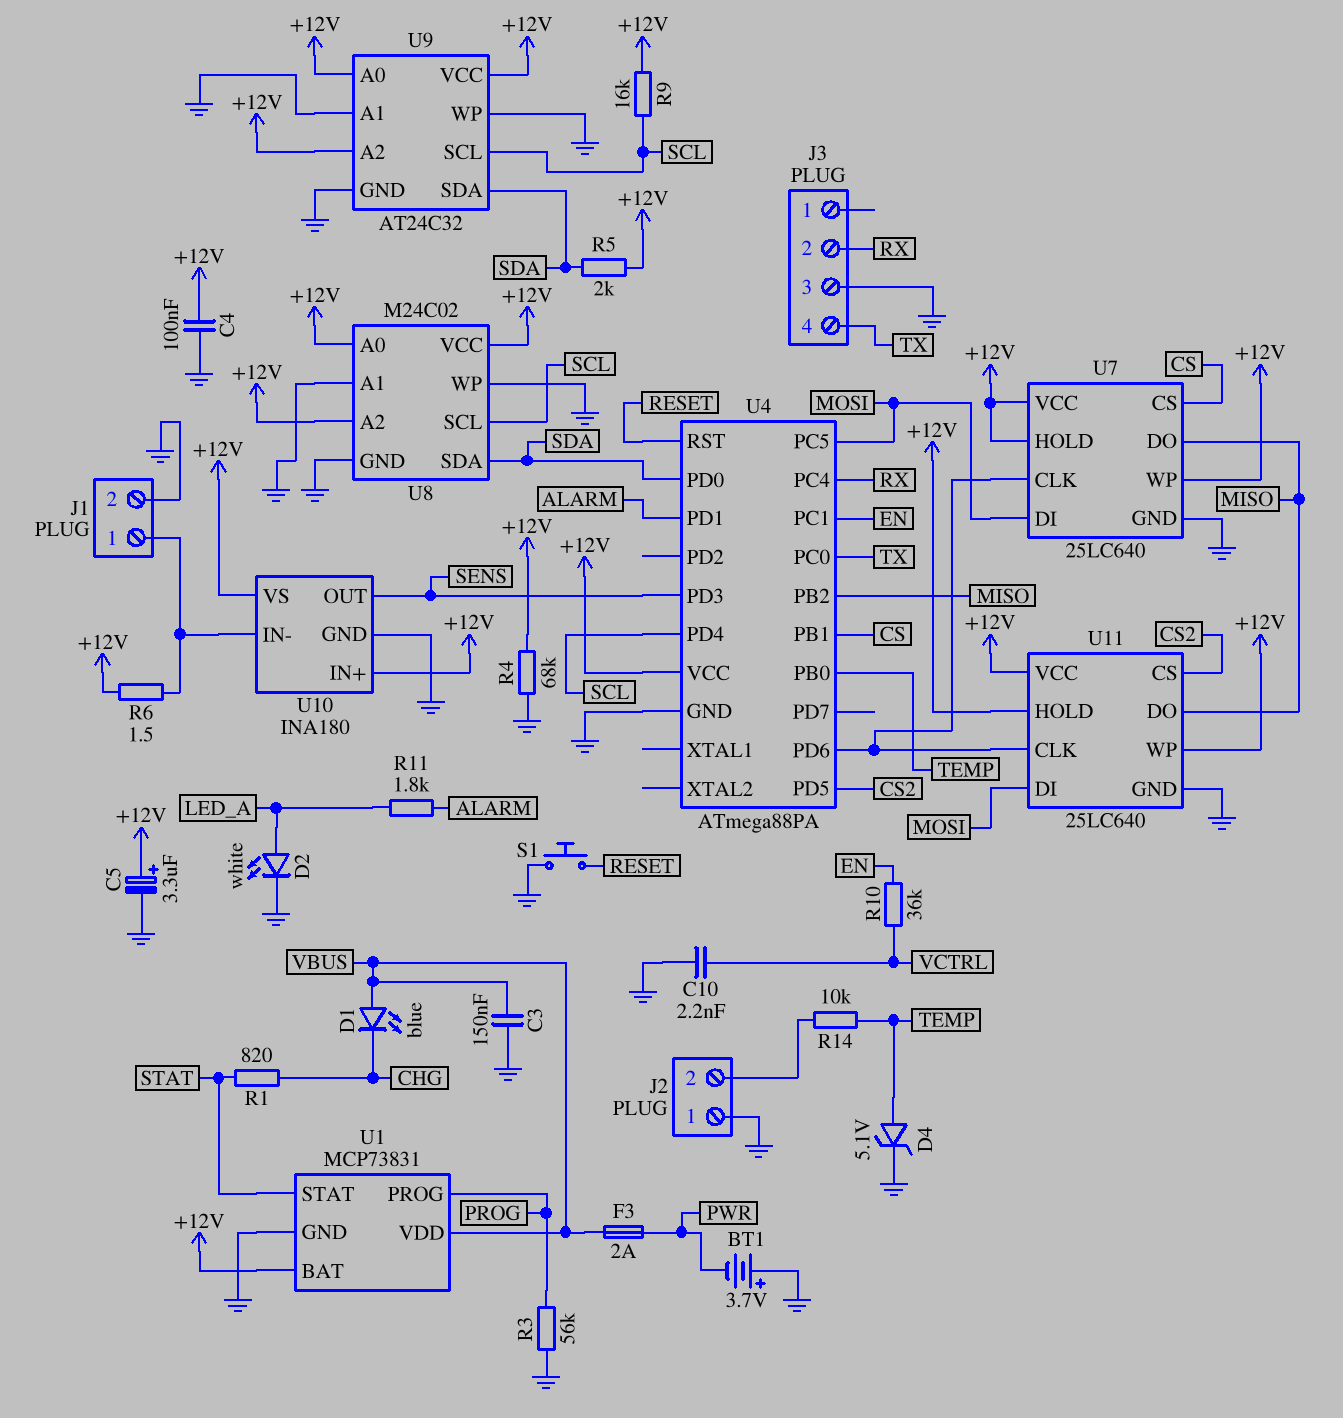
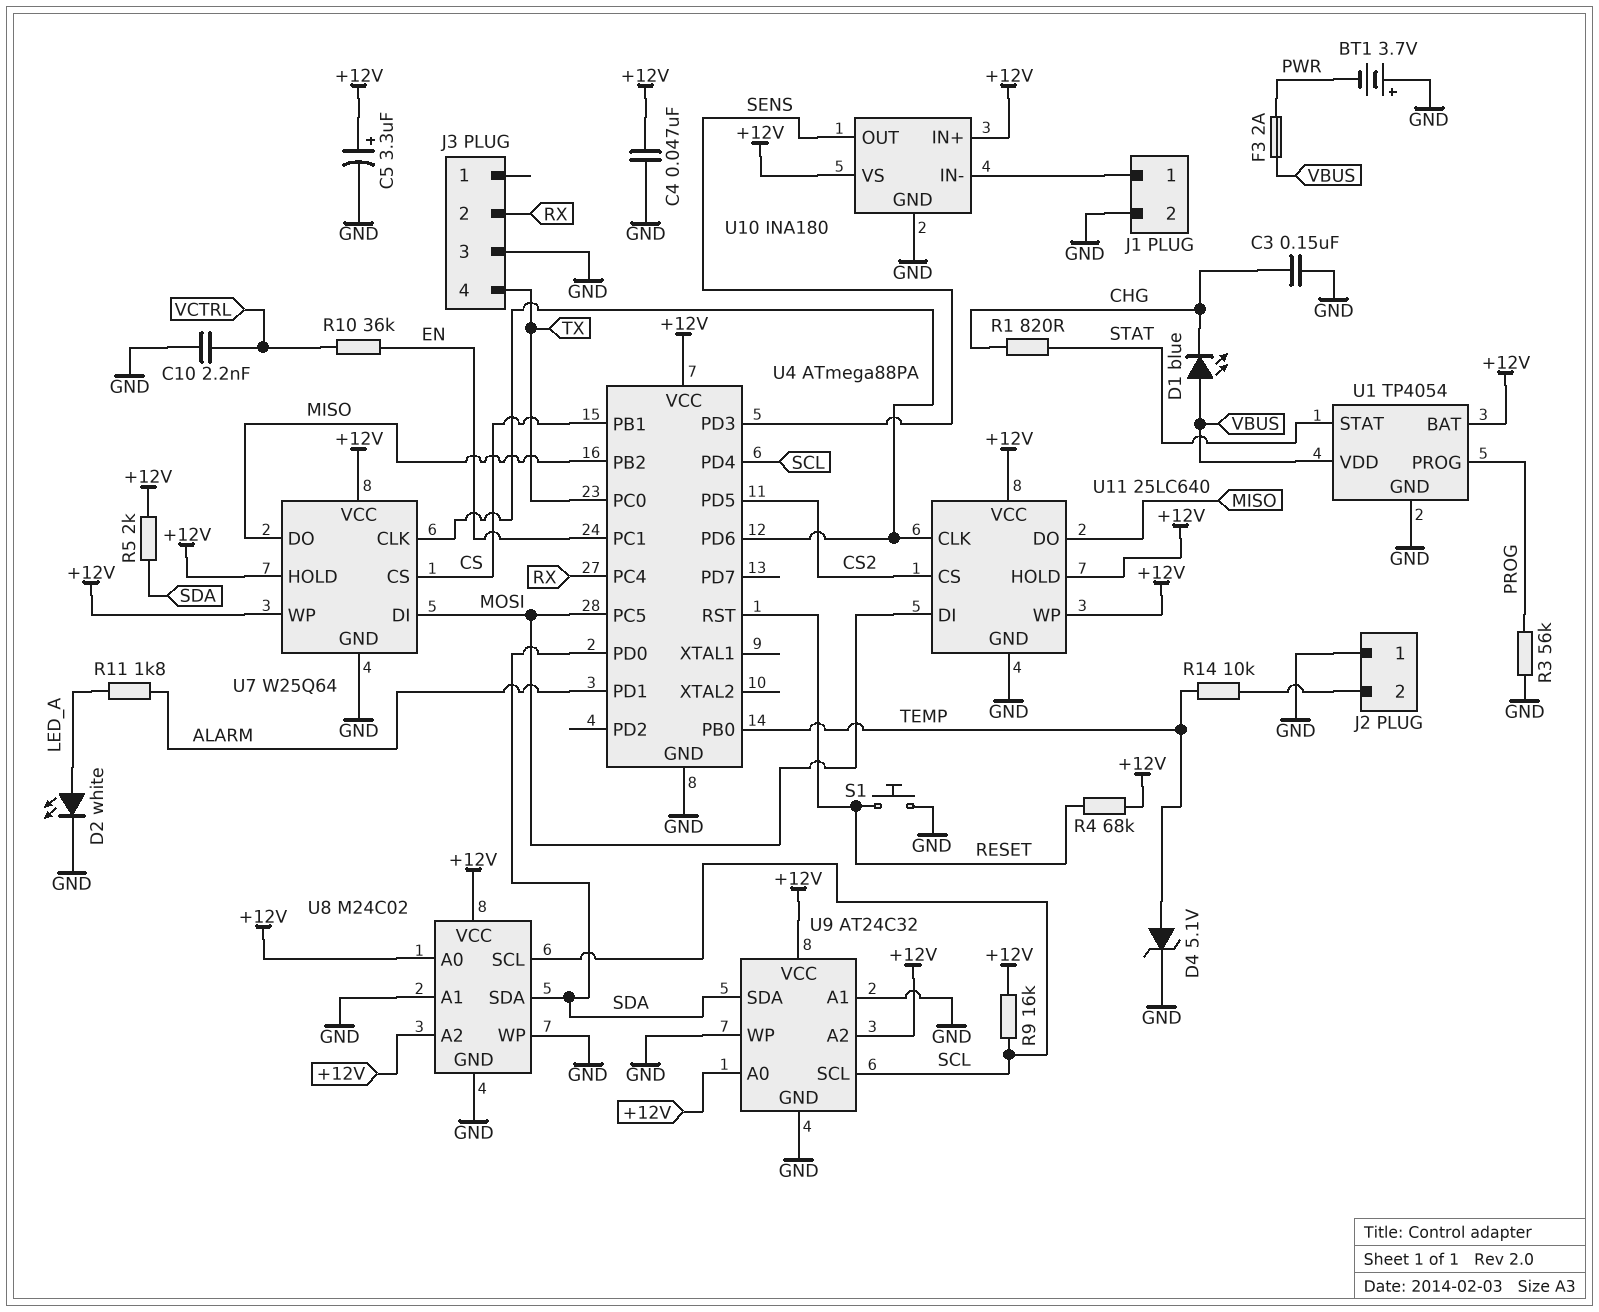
C3: 150nF (GND, VBUS) -> 150nF (CHG, GND)
C4: 100nF (+12V, GND) -> 47nF (+12V, GND)
R4: 68k (+12V, GND) -> 68k (+12V, RESET)
R6: 1.5 (+12V, J1/1) -> none
U1: MCP73831 -> TP4054
U7: 25LC640 -> W25Q64

